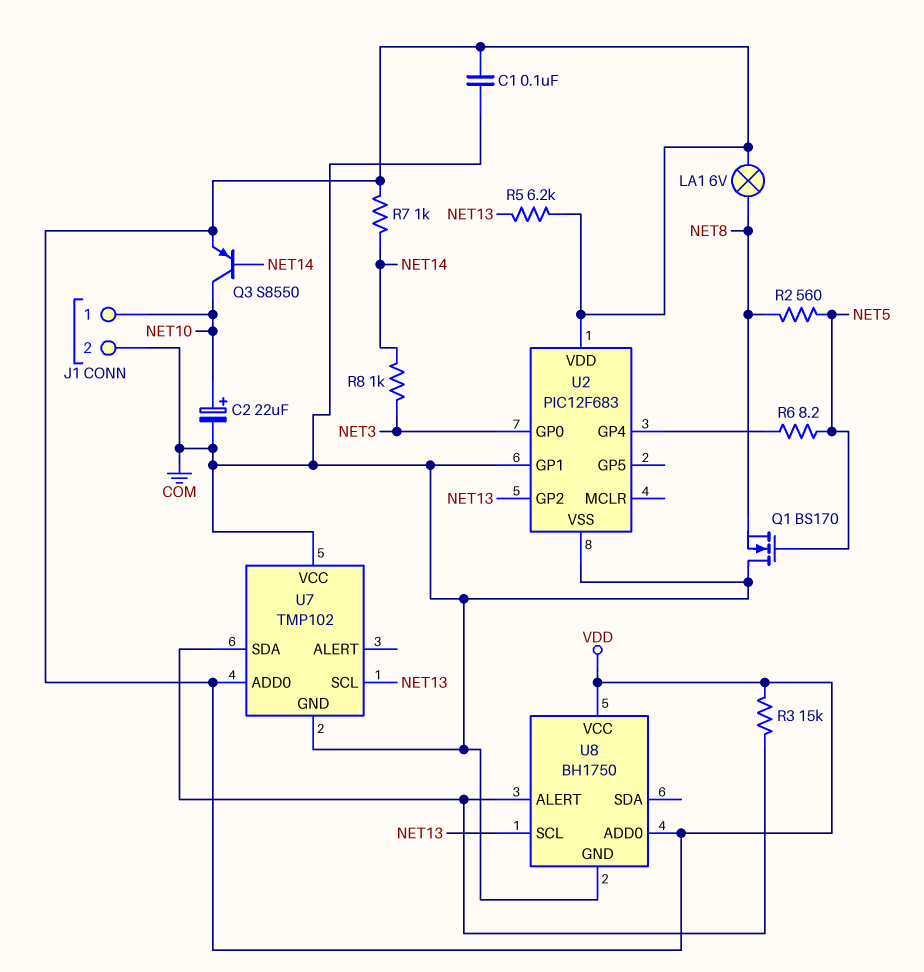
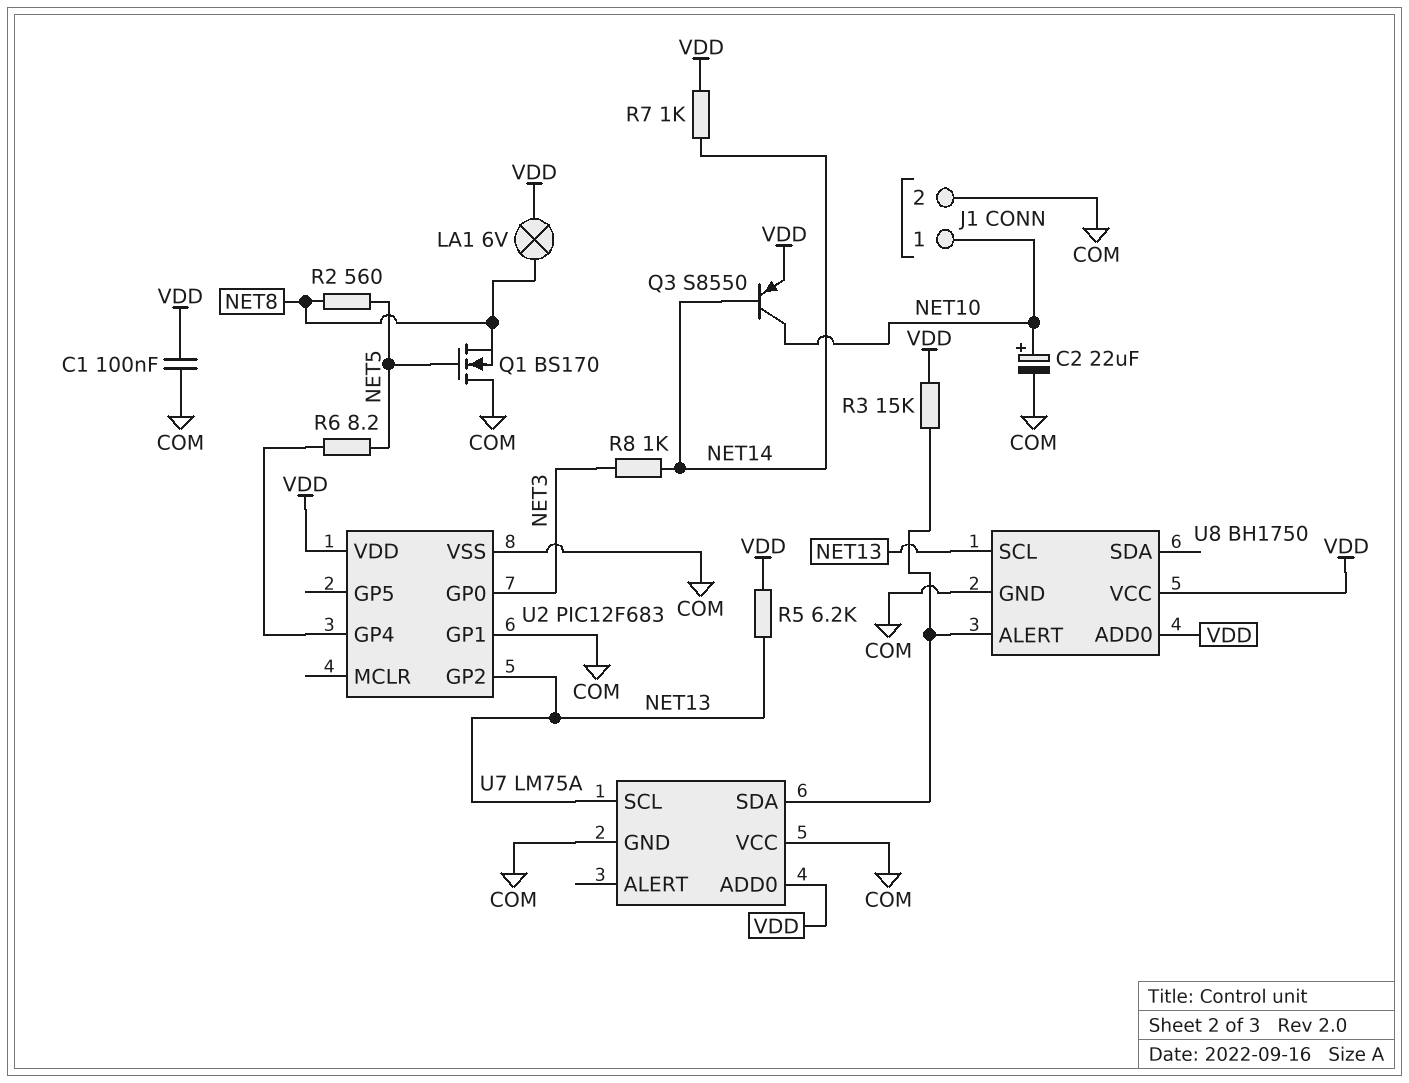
U7: TMP102 -> LM75A

